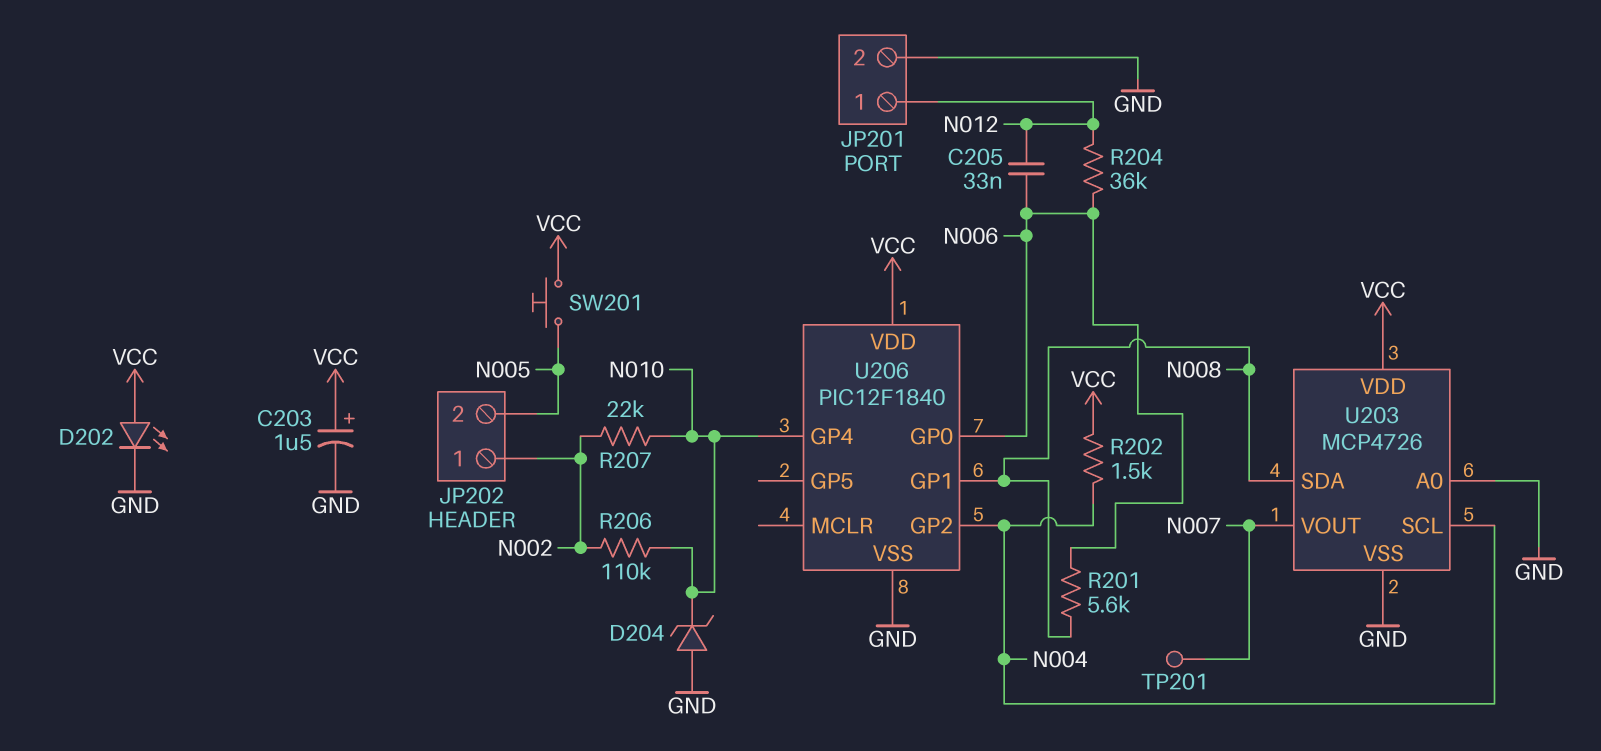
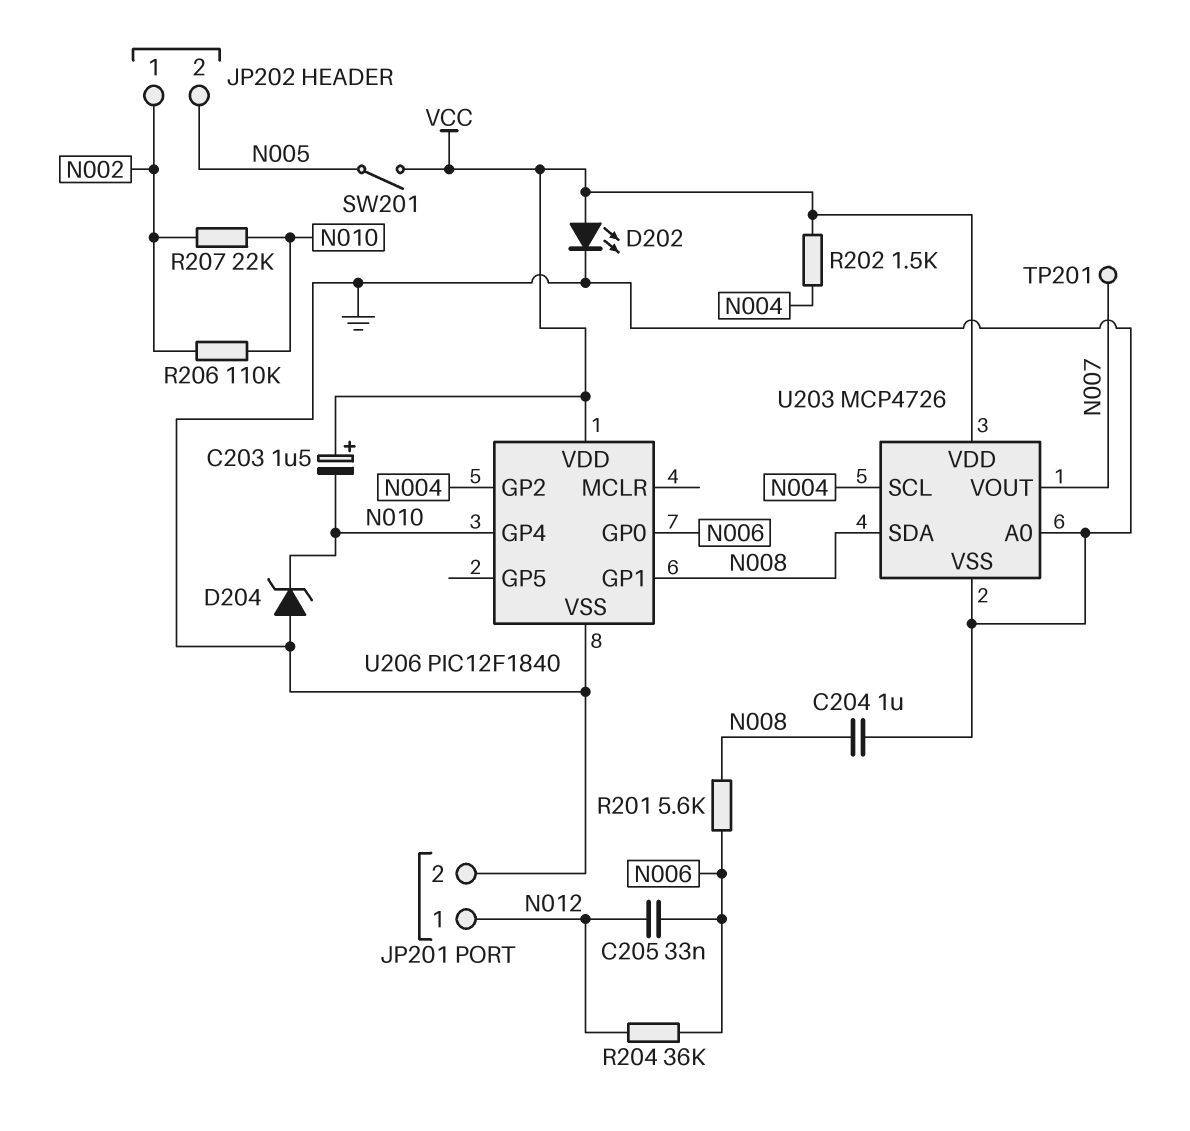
C203: 1.5uF (plus VCC, minus GND) -> 1.5uF (plus VCC, minus N010)
C204: none -> 1uF (GND, N008)
SW201: button (N005, VCC) -> switch (N005, VCC)

